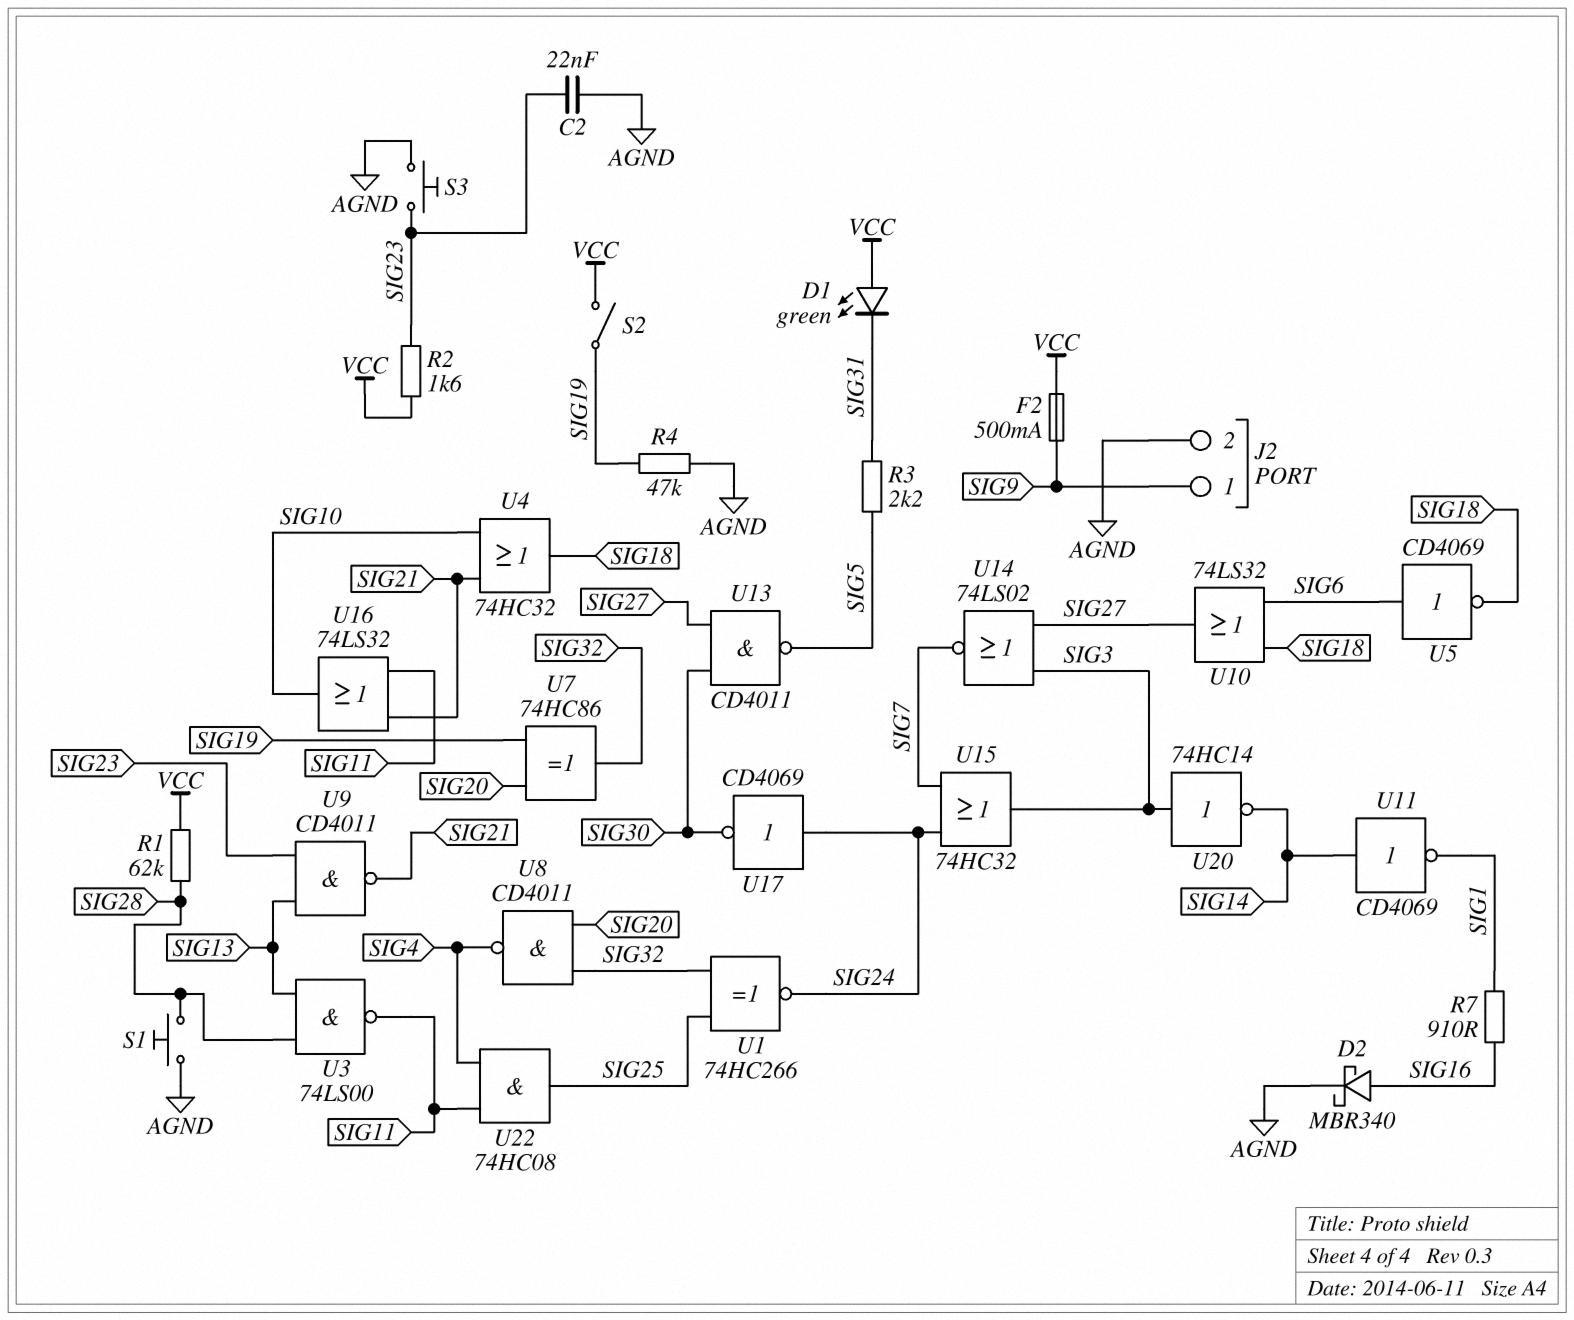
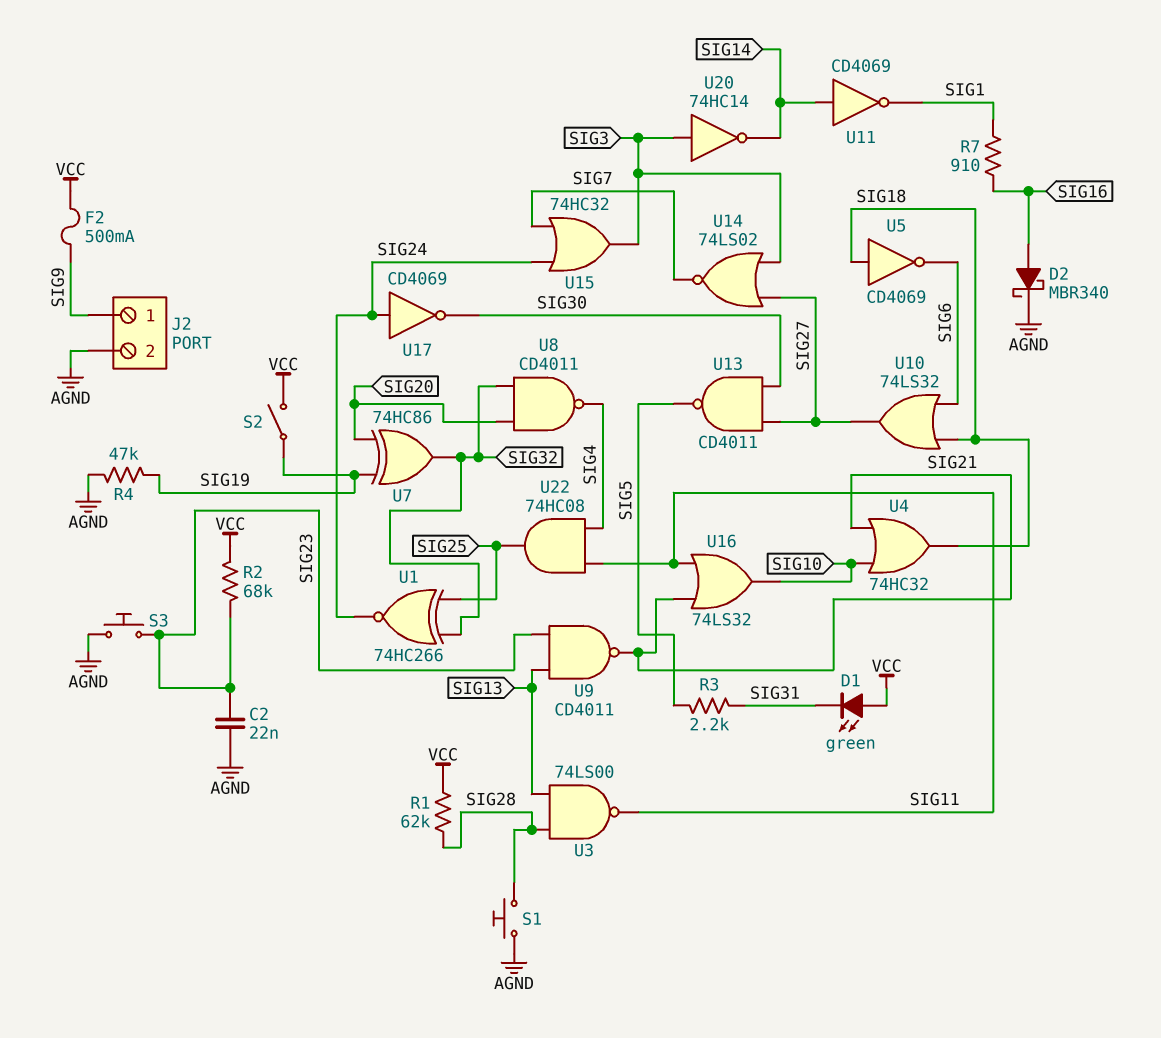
R2: 1.6k (SIG23, VCC) -> 68k (SIG23, VCC)
U5: NOT CD4069 (in SIG6, out SIG18) -> NOT CD4069 (in SIG18, out SIG6)

